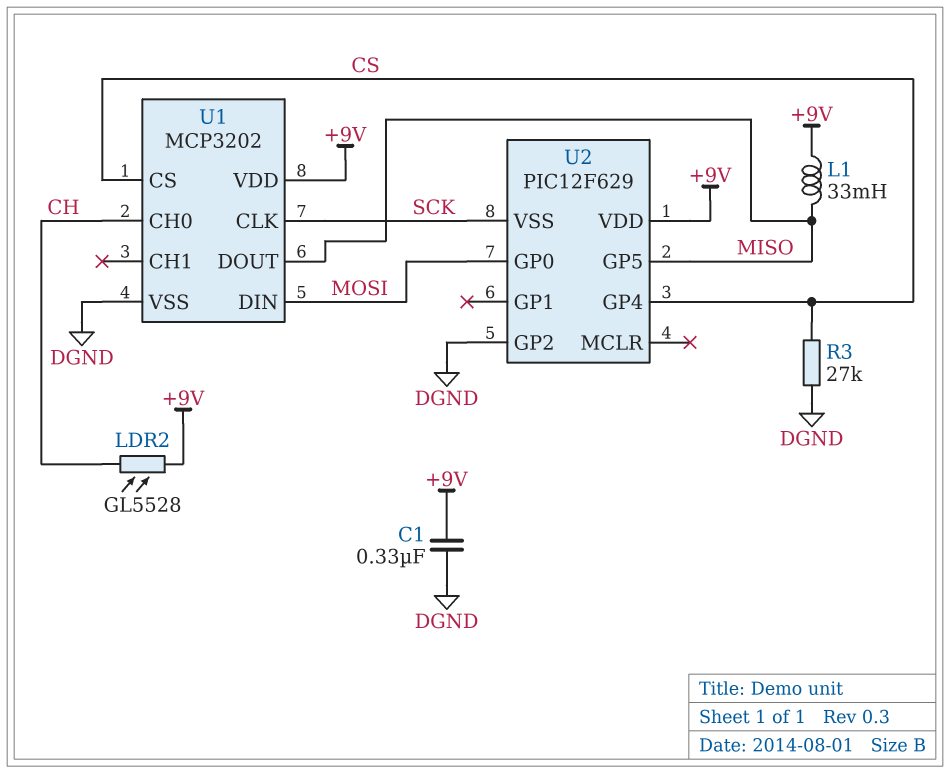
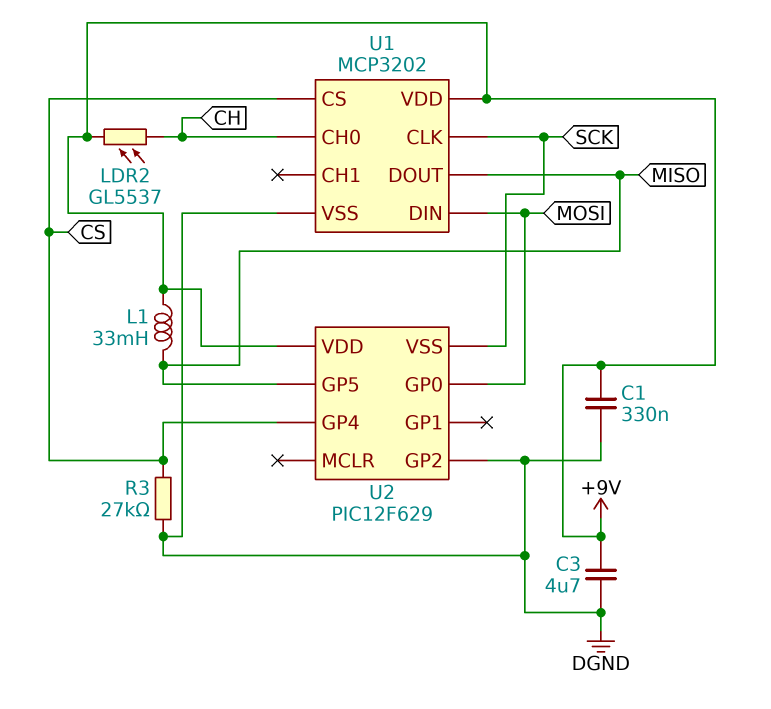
C3: none -> 4.7uF (+9V, DGND)
LDR2: GL5528 (+9V, CH) -> GL5537 (+9V, CH)

